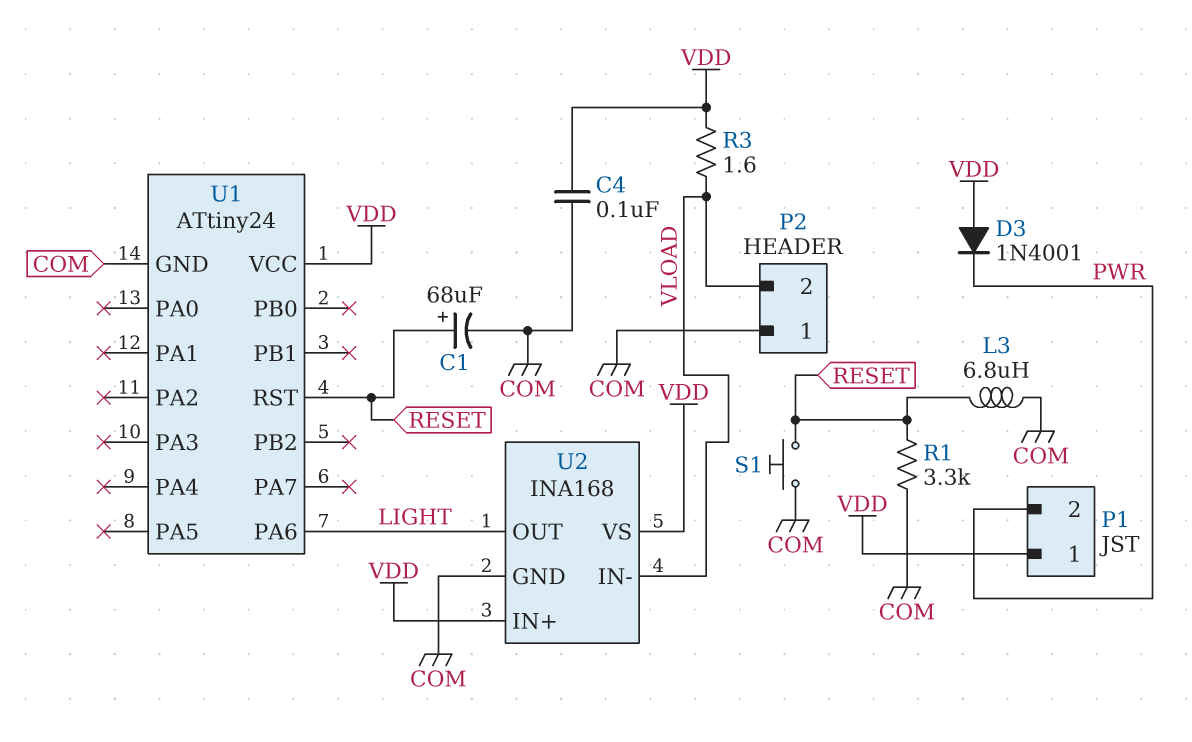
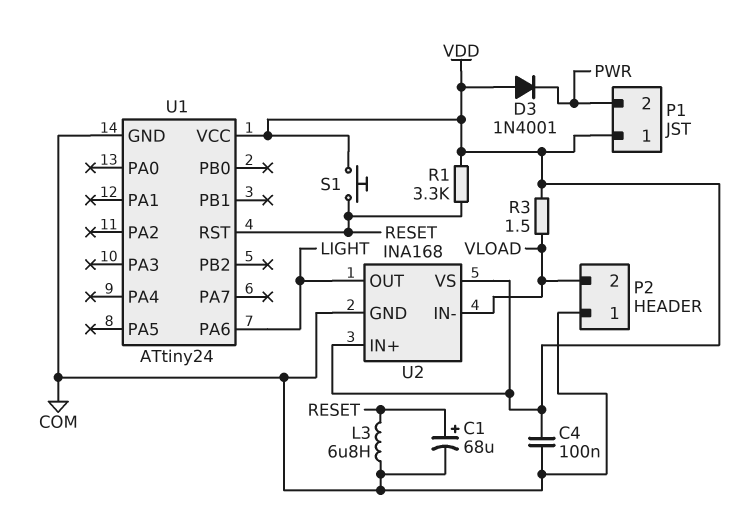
R1: 3.3k (COM, RESET) -> 3.3k (RESET, VDD)
R3: 1.6 (VDD, VLOAD) -> 1.5 (VDD, VLOAD)
S1: button (COM, RESET) -> button (RESET, VDD)

